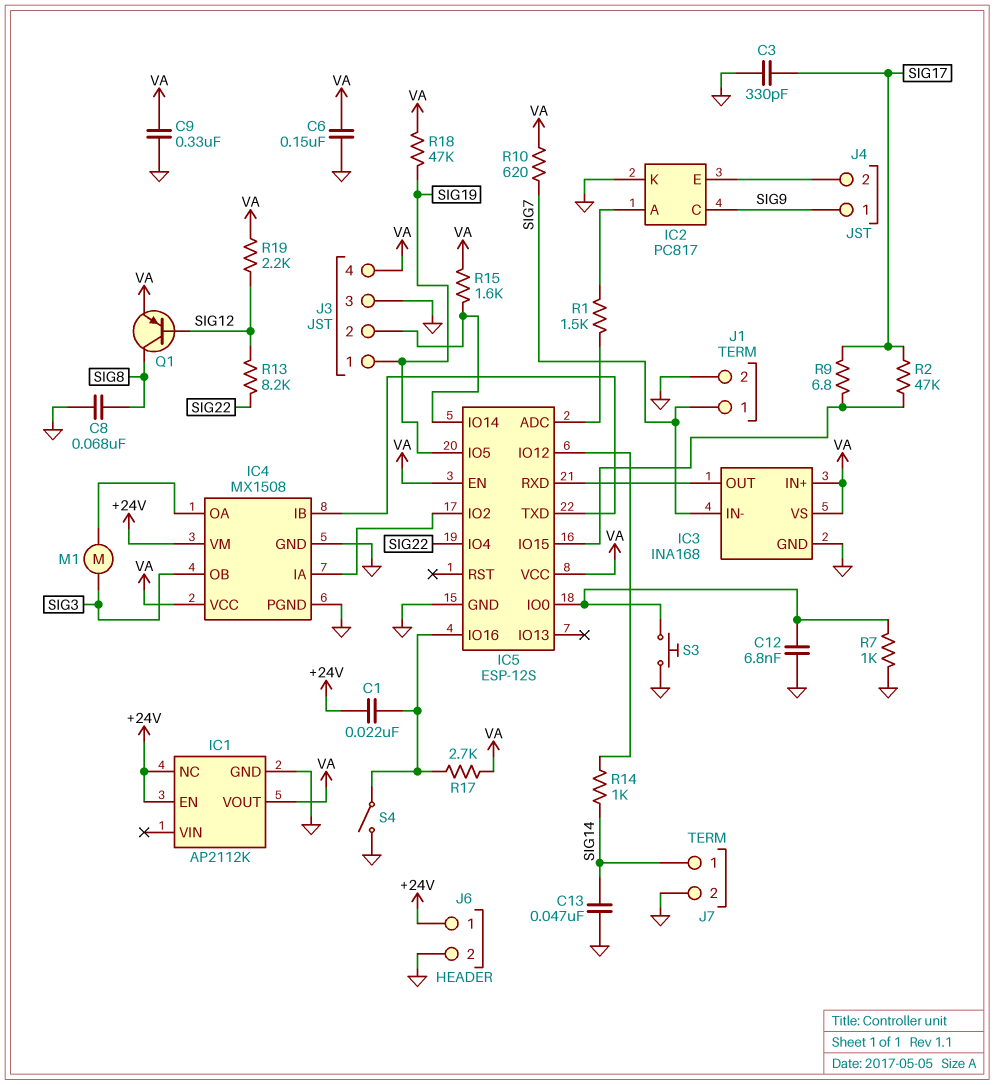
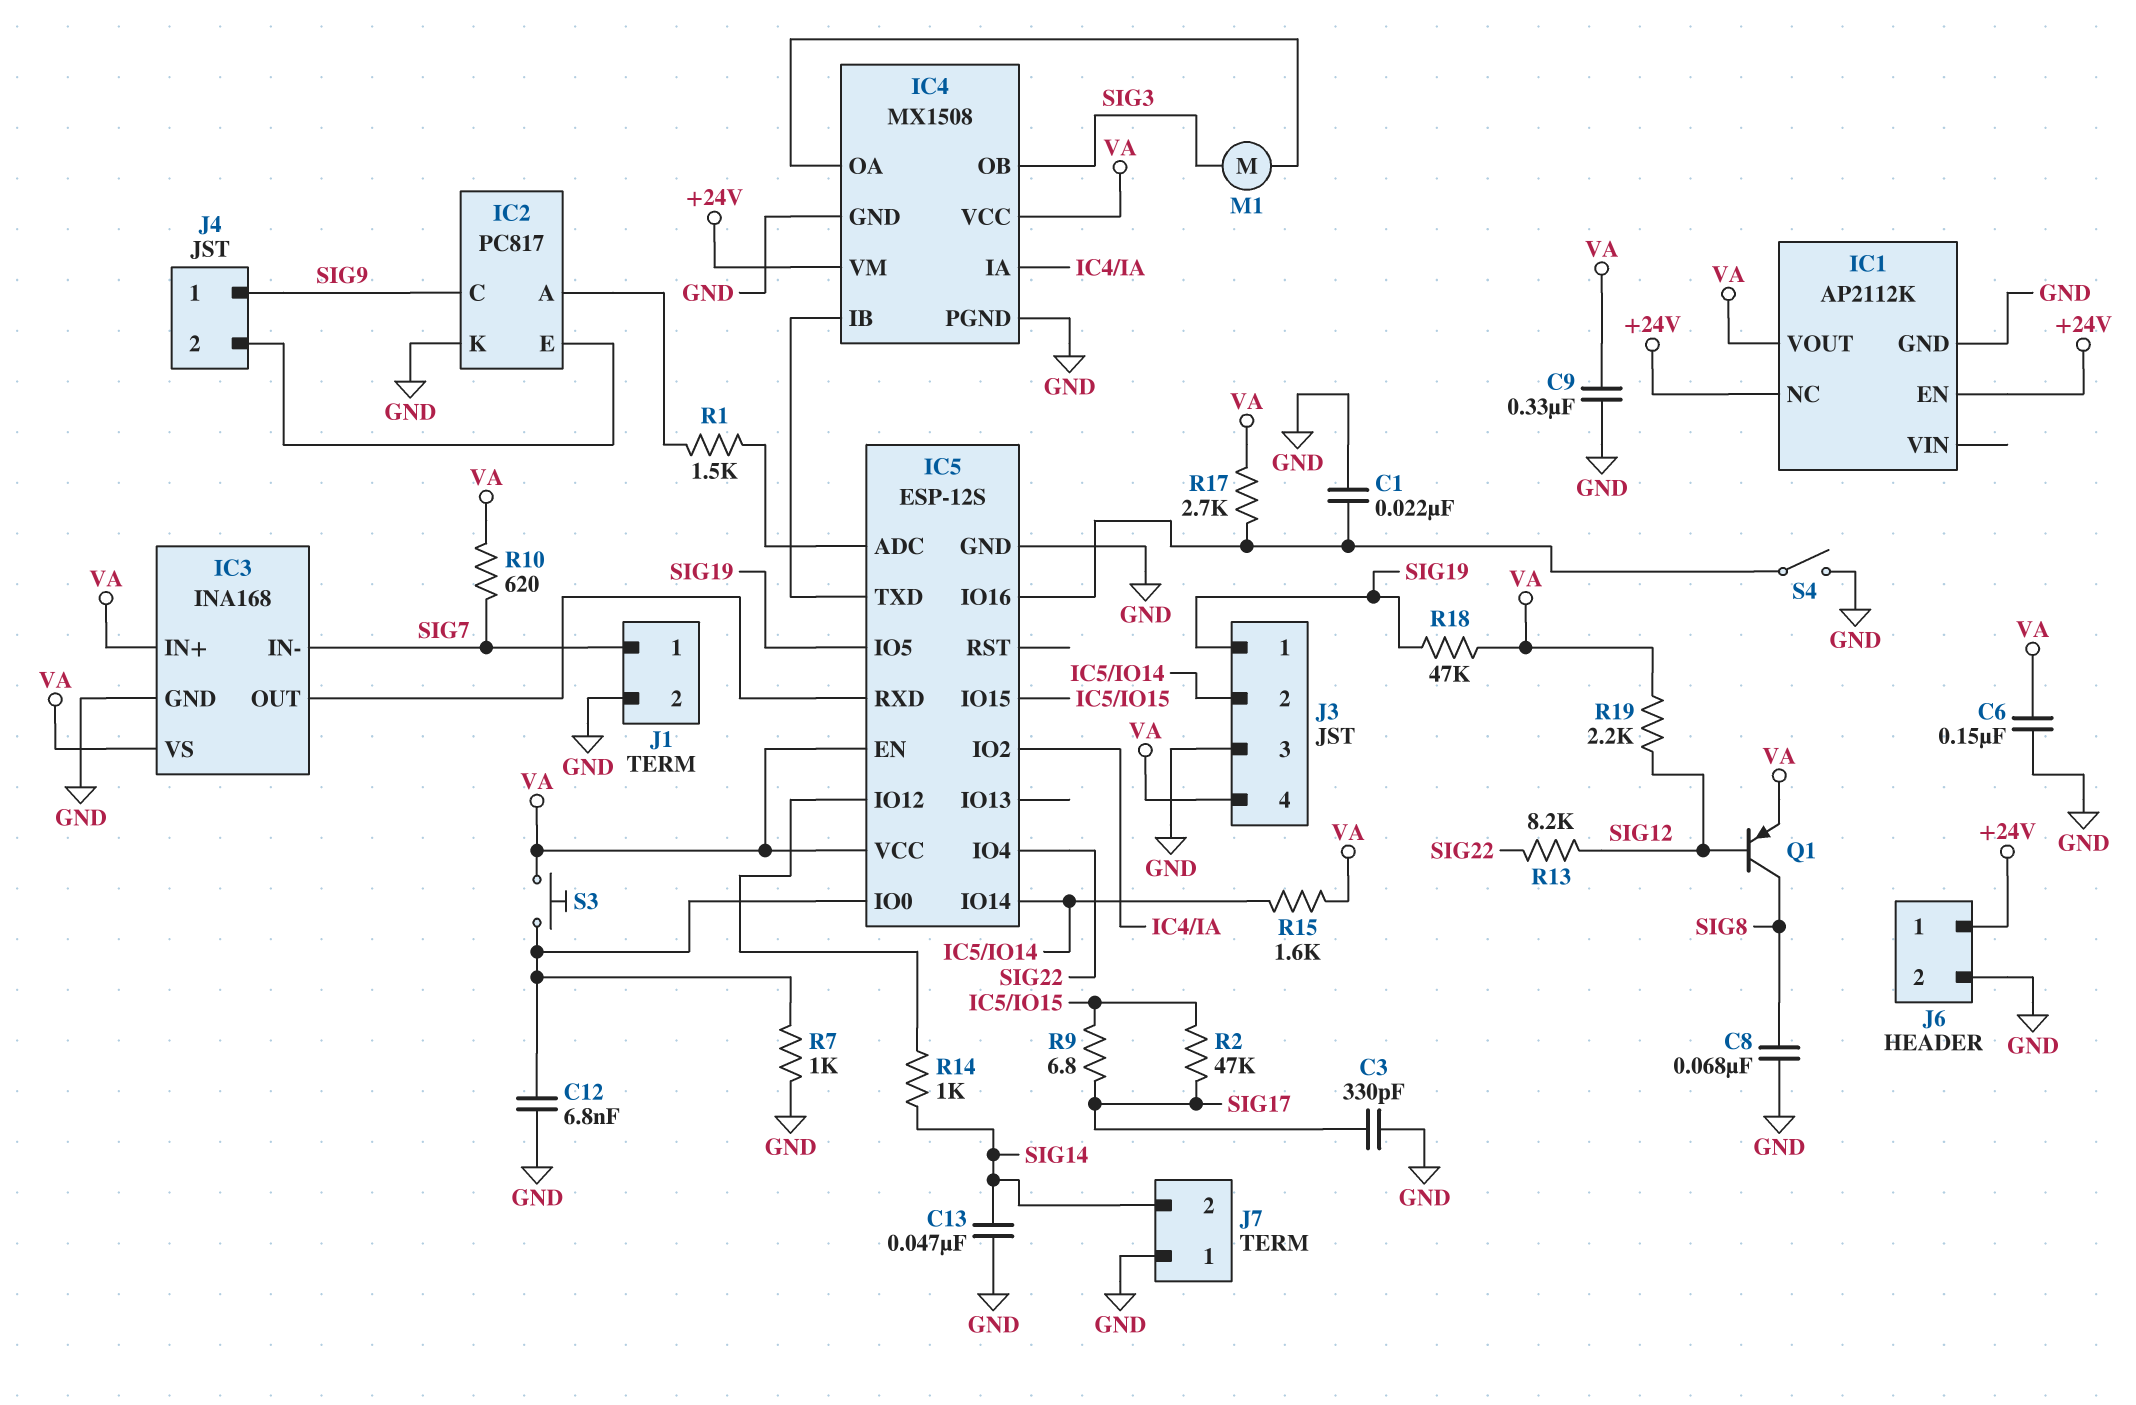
C1: 22nF (+24V, IC5/IO16) -> 22nF (GND, IC5/IO16)
J7 pin 1: SIG14 -> GND
J7 pin 2: GND -> SIG14
S3: button (GND, IC5/IO0) -> button (IC5/IO0, VA)

